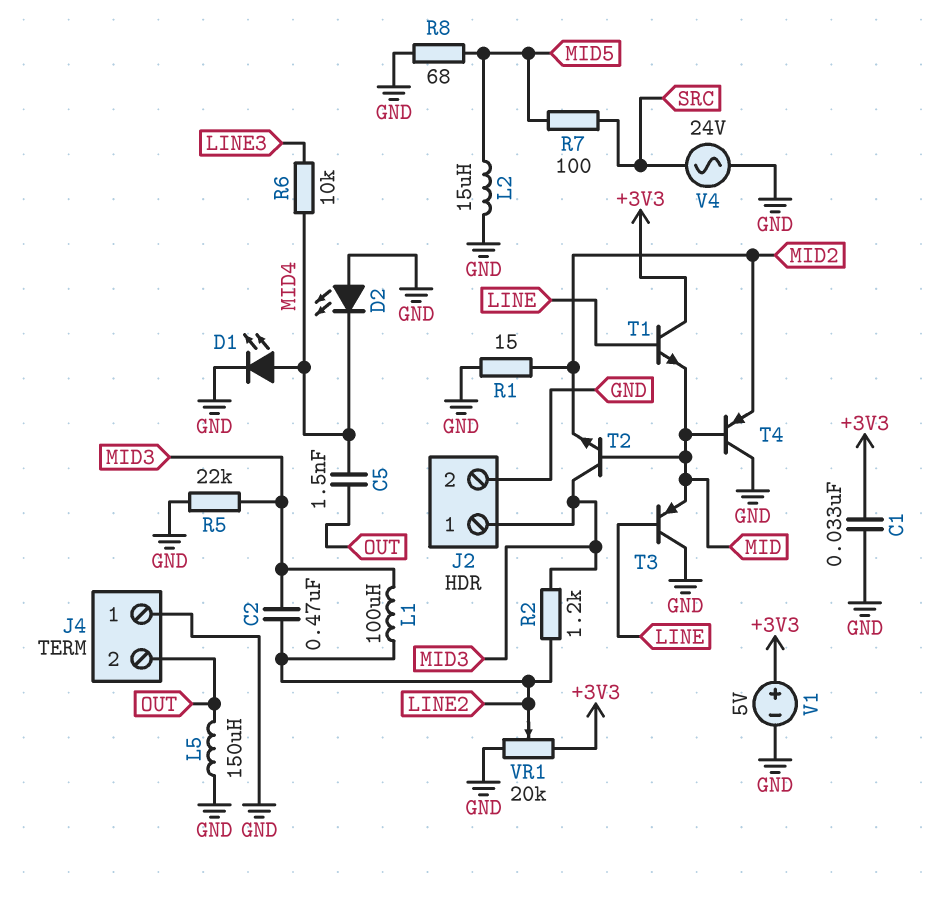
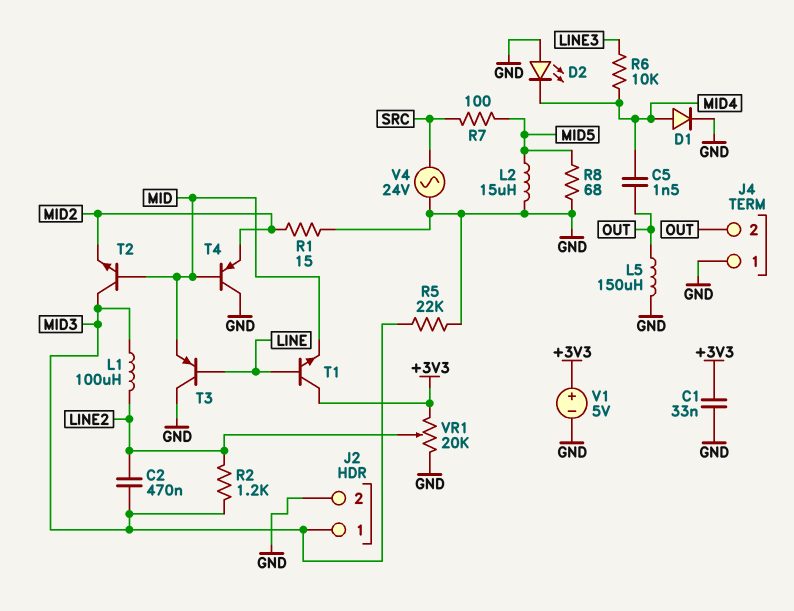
D1: LED (A MID4, K GND) -> diode (A MID4, K GND)

